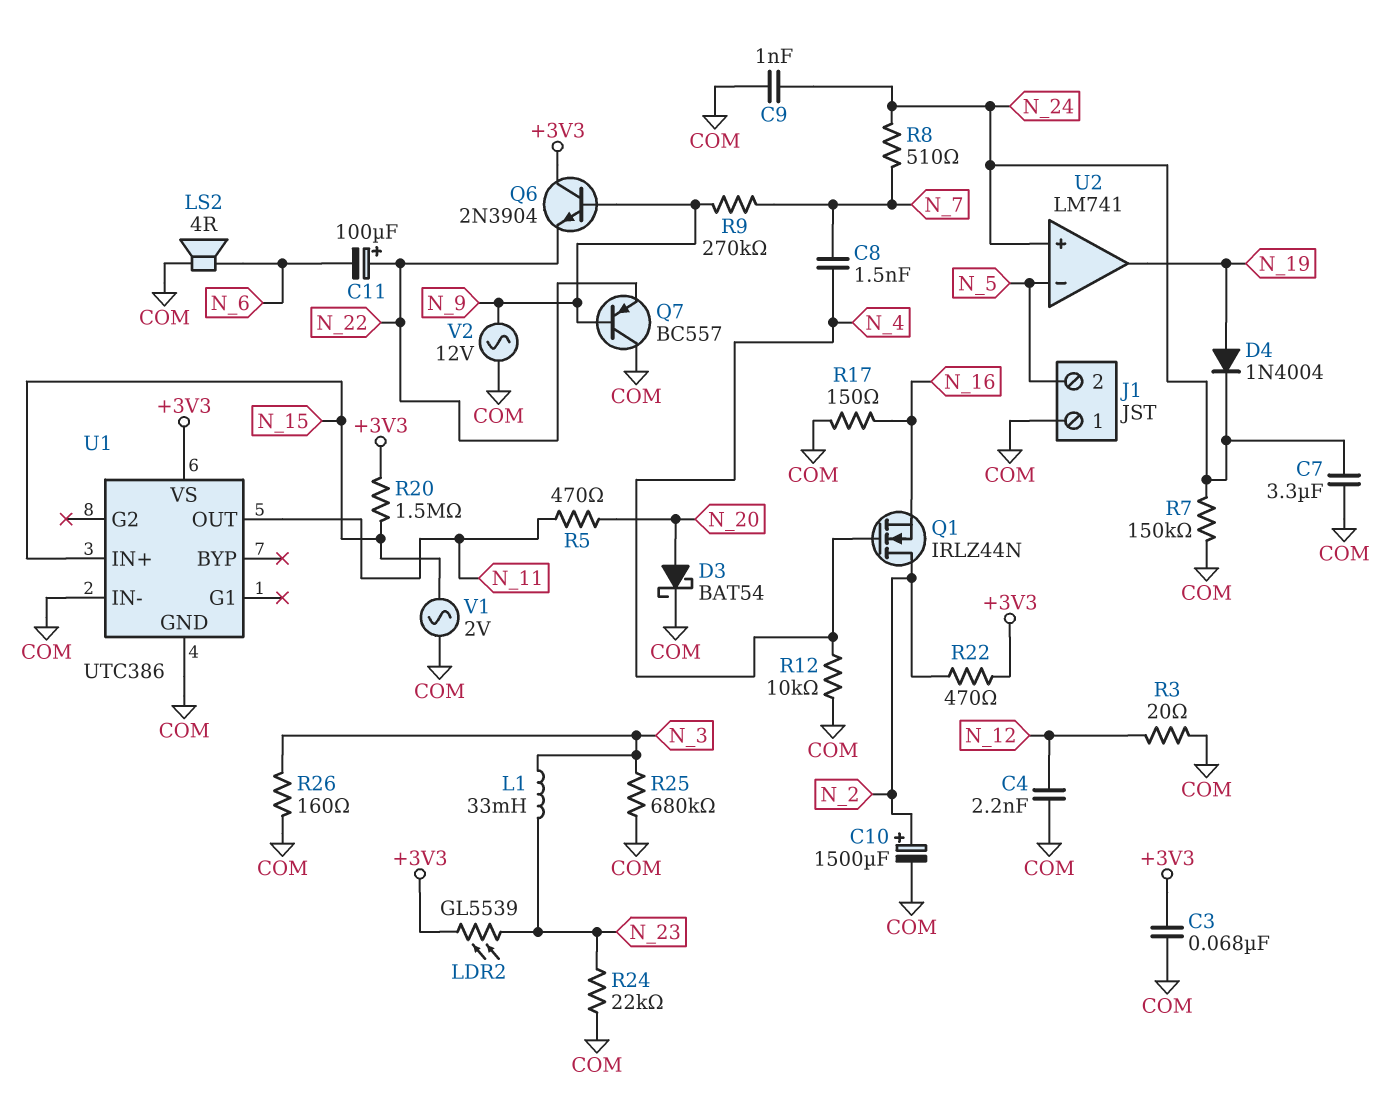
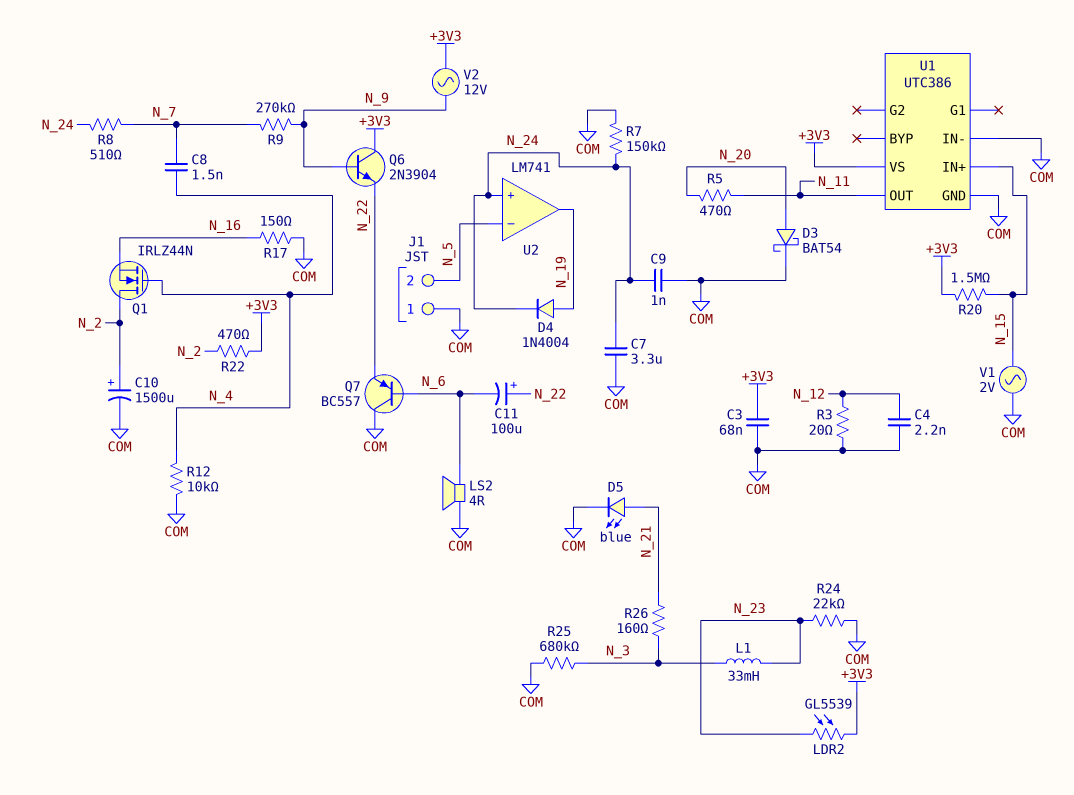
D5: none -> LED blue (A N_21, K COM)
Q7: PNP BC557 (B N_9, C COM, E N_22) -> PNP BC557 (B N_6, C COM, E N_22)
R26: 160 (COM, N_3) -> 160 (N_3, N_21)
V2: AC 12V (COM, N_9) -> AC 12V (+3V3, N_9)

